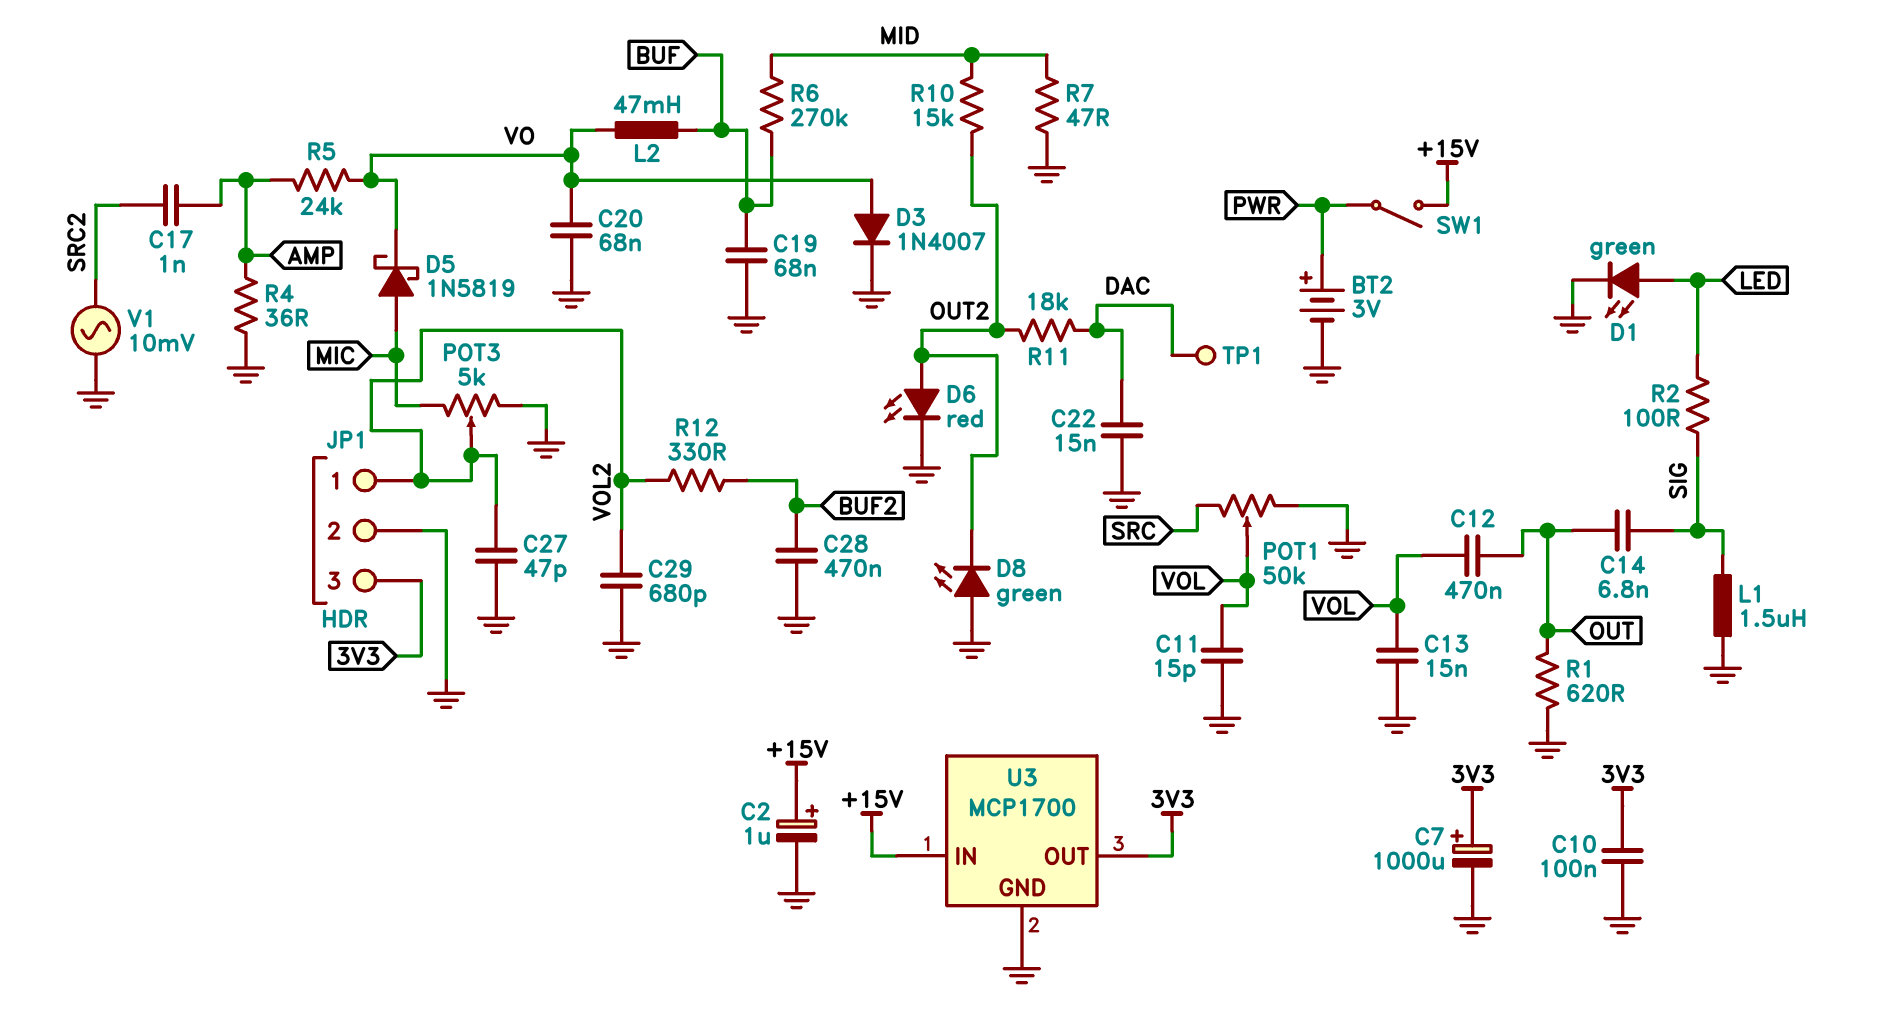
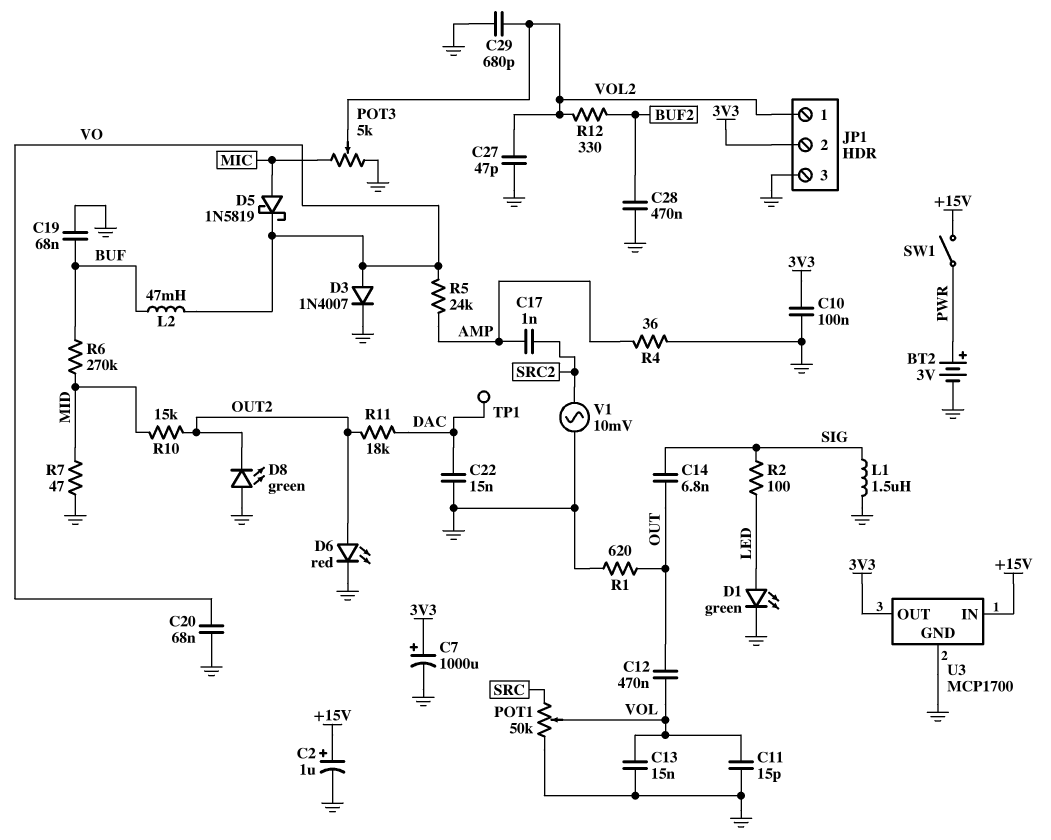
JP1 pin 2: GND -> 3V3
JP1 pin 3: 3V3 -> GND

